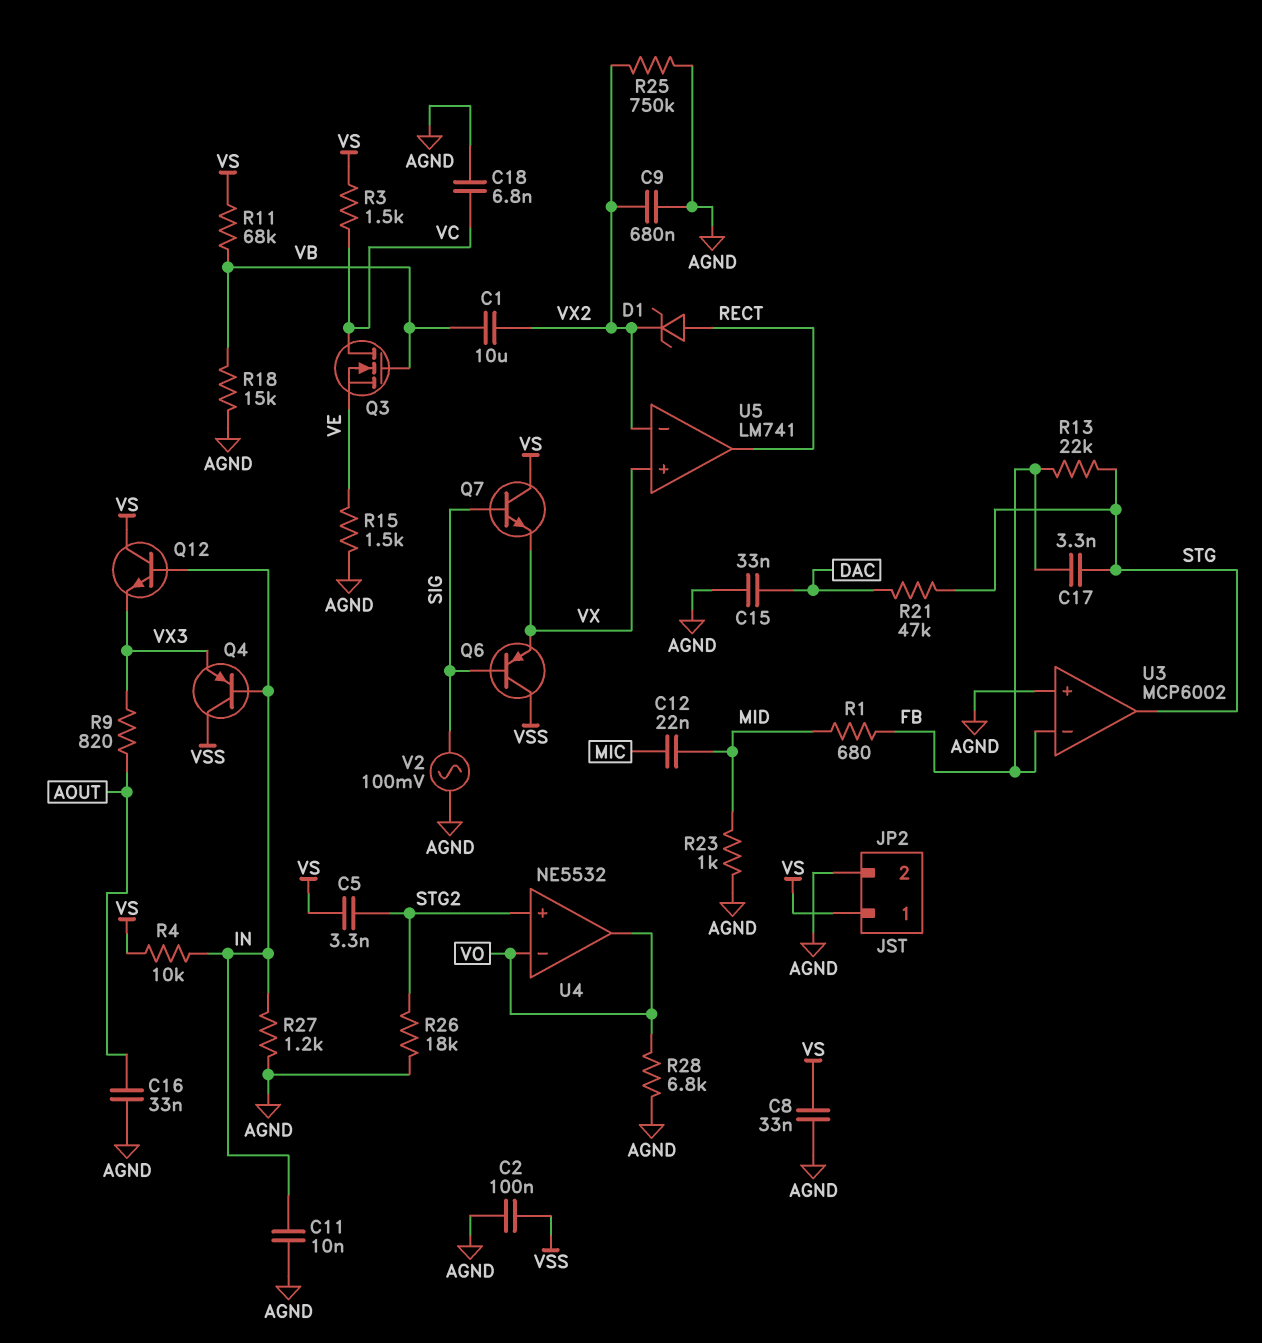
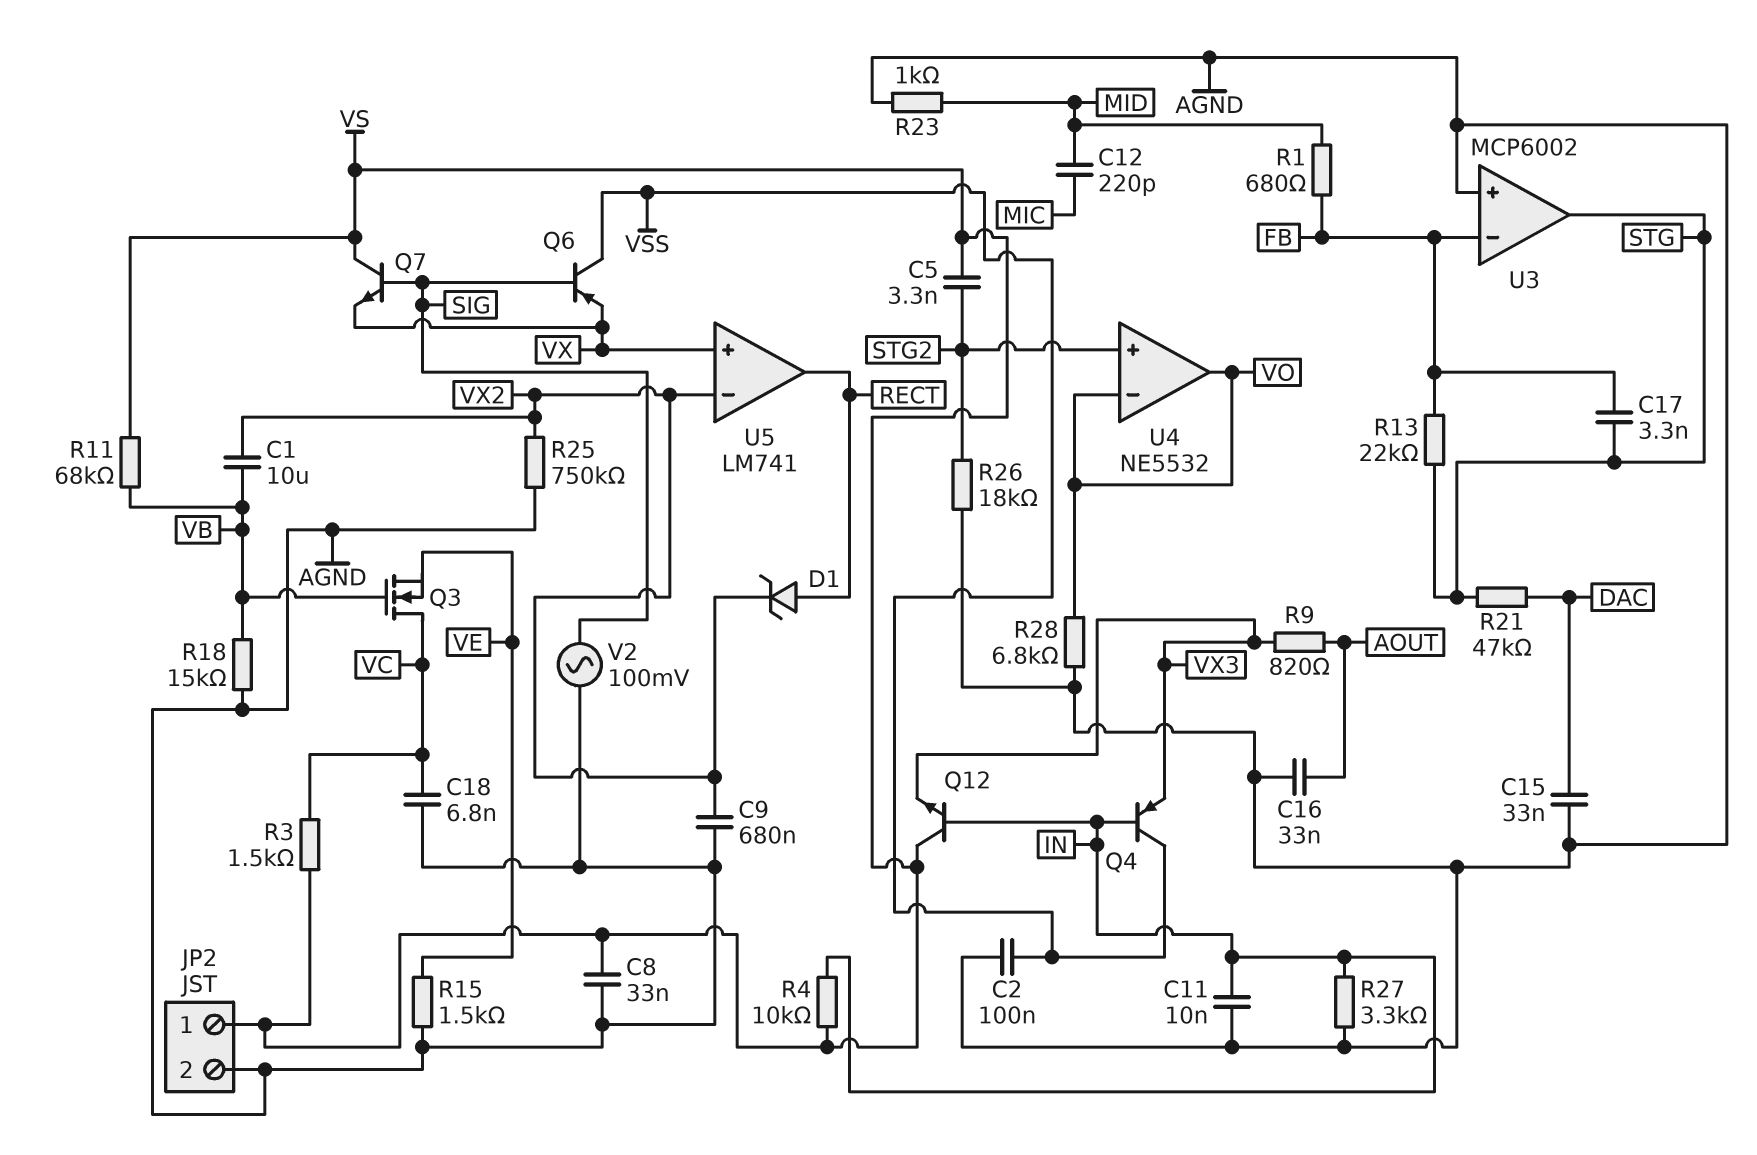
C12: 22nF (MIC, MID) -> 220pF (MIC, MID)
R27: 1.2k (AGND, IN) -> 3.3k (AGND, IN)

